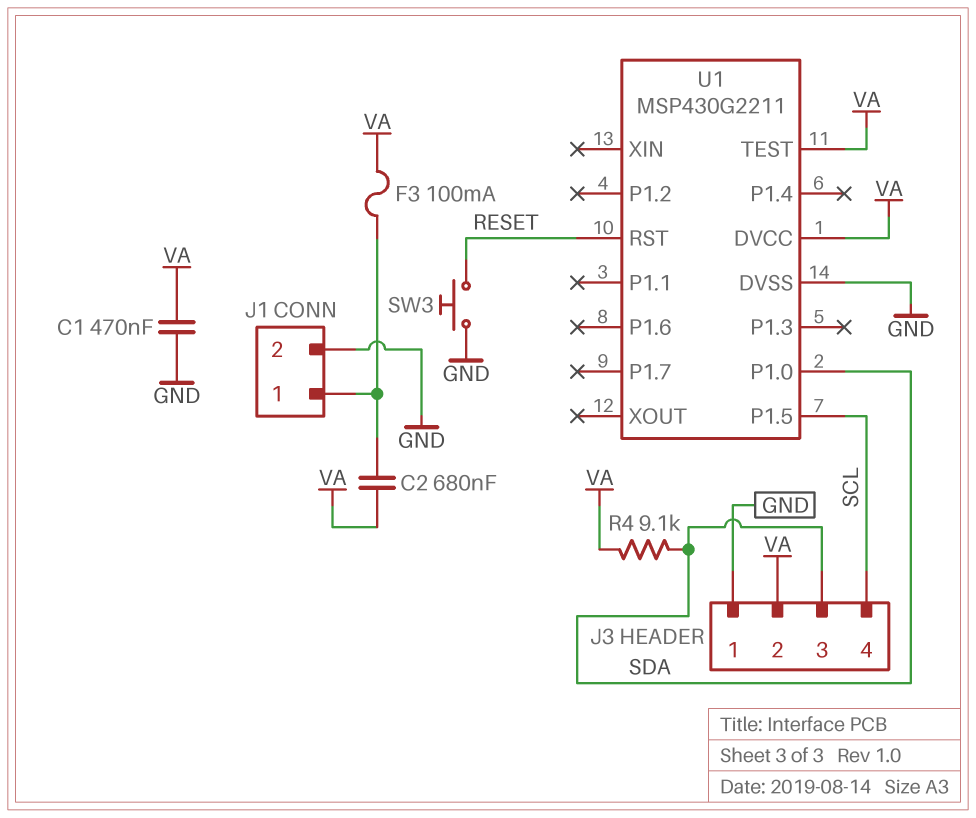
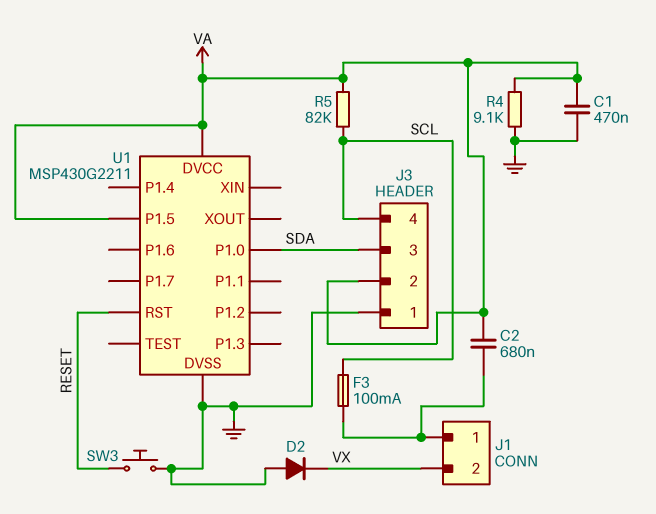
D2: none -> diode (A GND, K VX)
F3: 100mA (J1/1, VA) -> 100mA (J1/1, SCL)
J1 pin 2: GND -> VX
R4: 9.1k (SDA, VA) -> 9.1k (GND, VA)
R5: none -> 82k (SCL, VA)
U1 pin P1.5: SCL -> VA
U1 pin TEST: VA -> none

